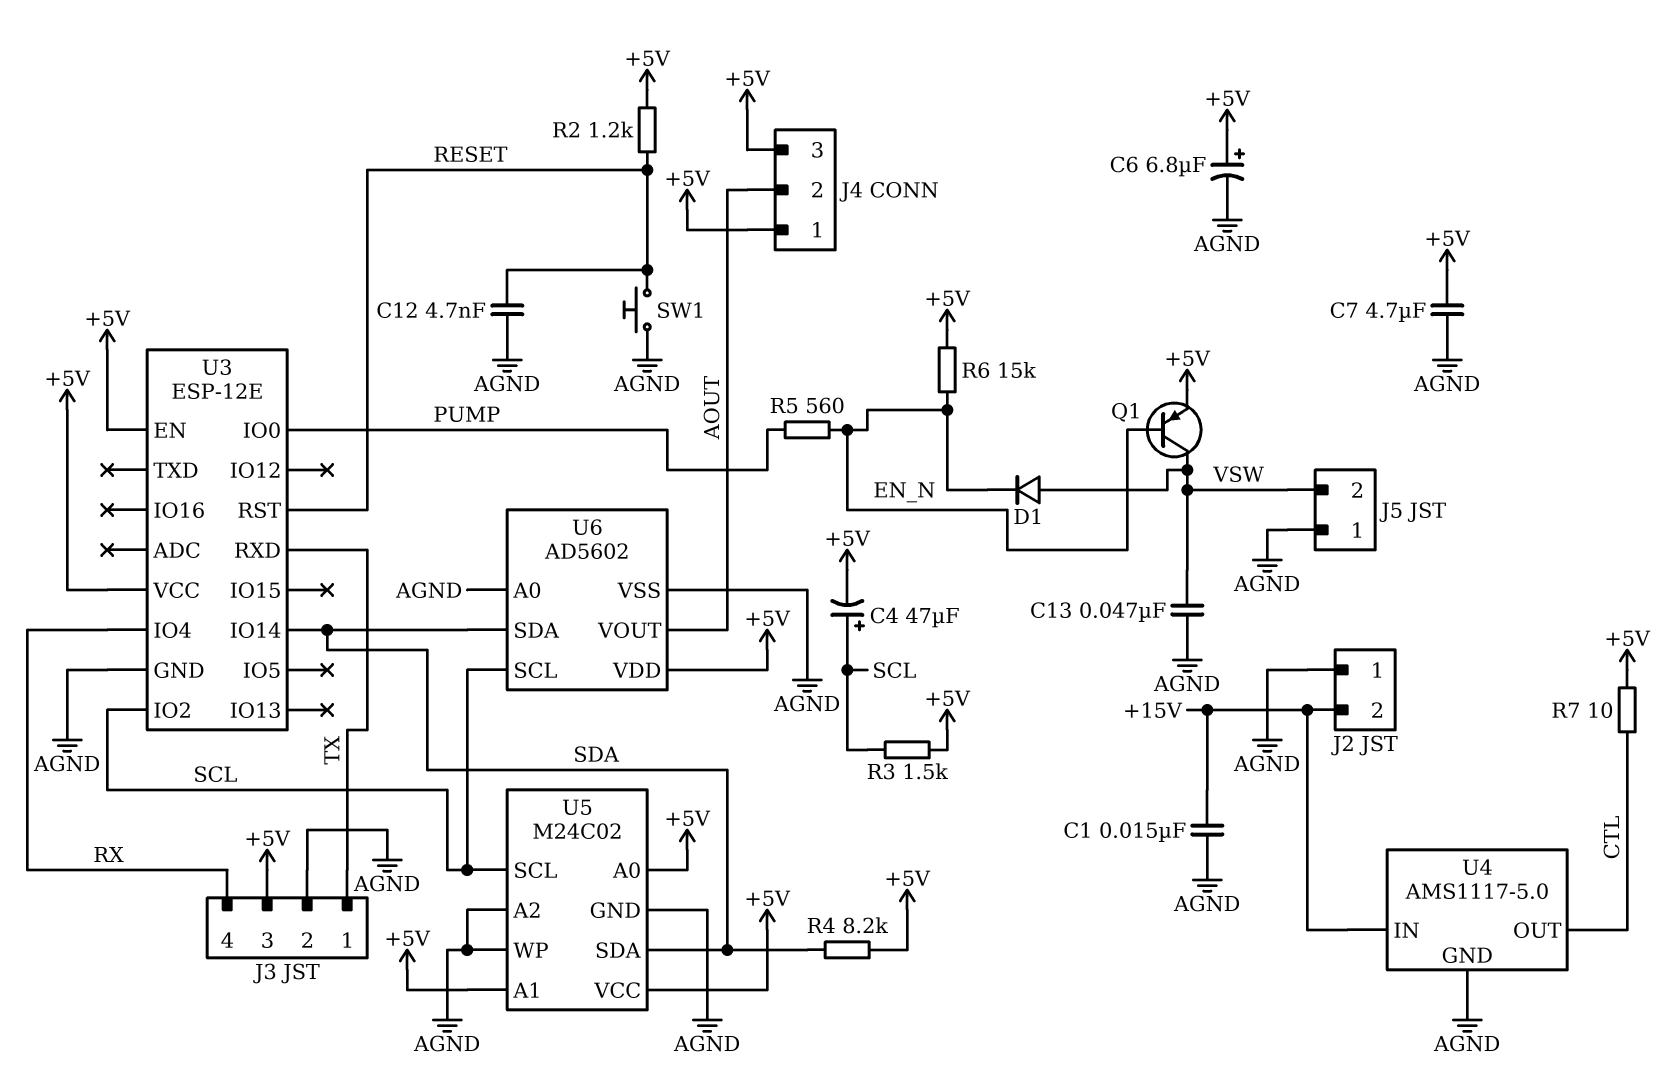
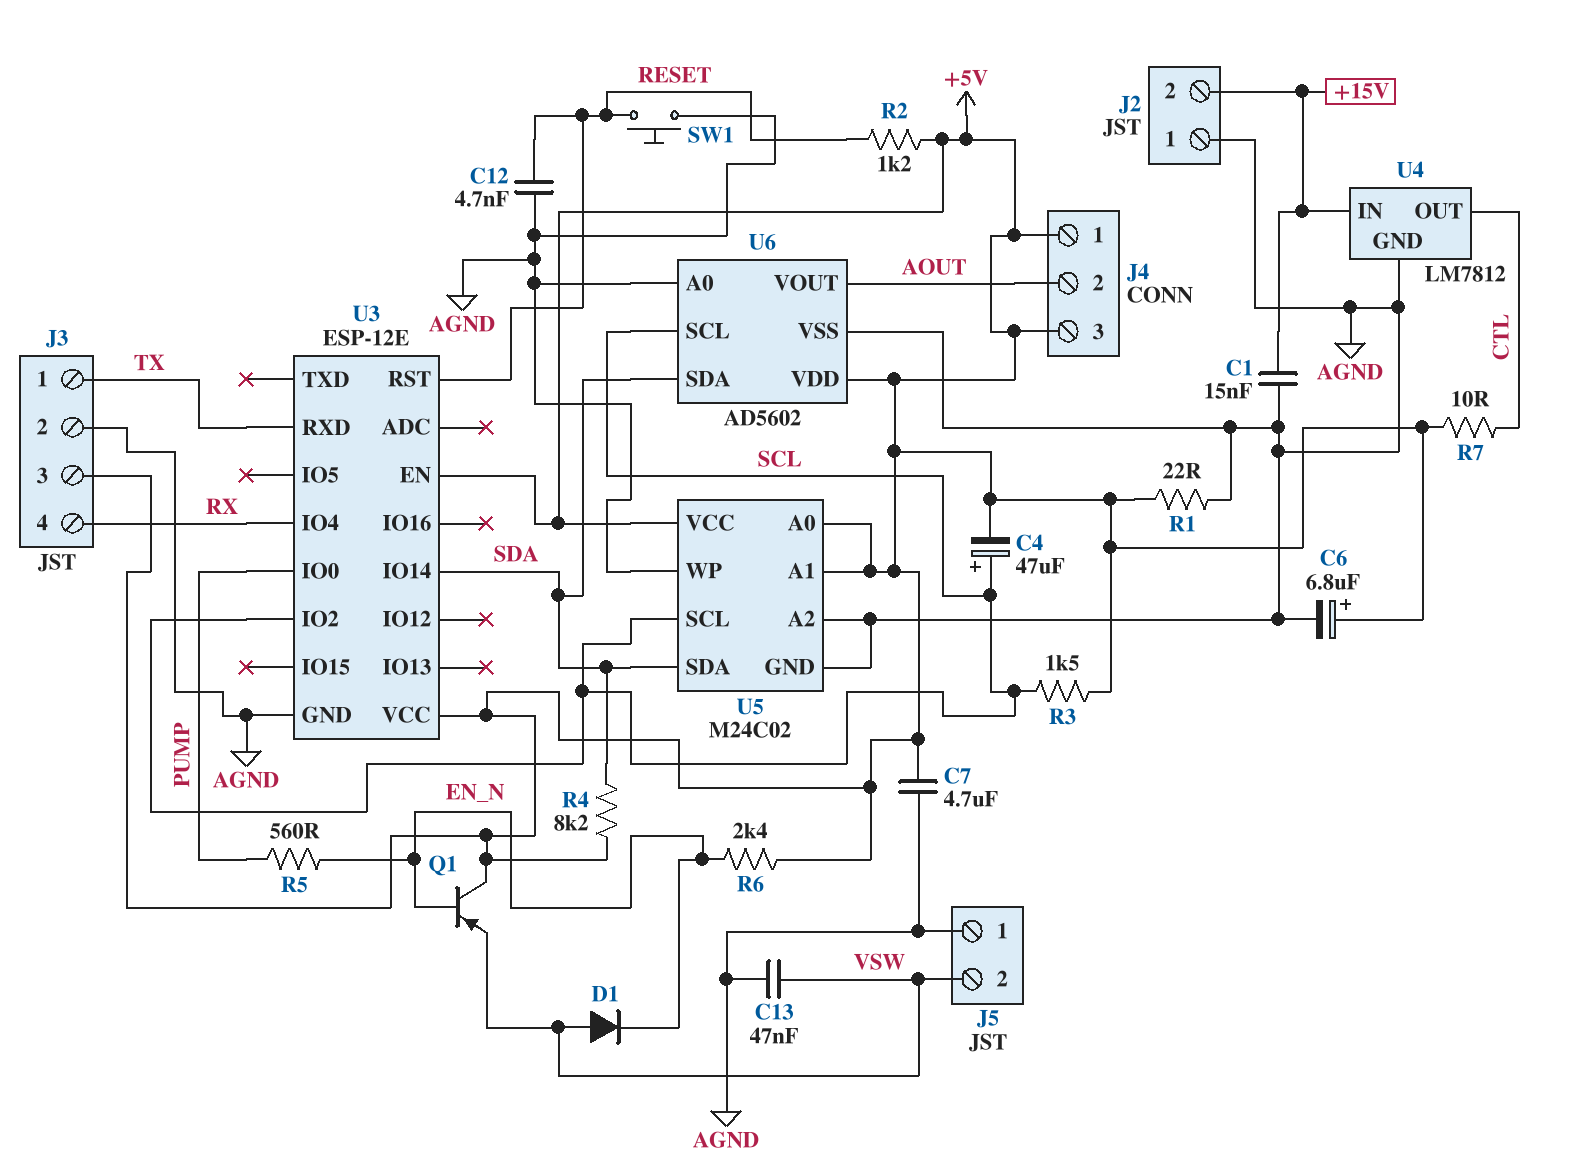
Q1: PNP (B EN_N, C VSW, E +5V) -> PNP (B EN_N, C +5V, E VSW)
R1: none -> 22 (+5V, AGND)
R6: 15k (+5V, EN_N) -> 2.4k (+5V, EN_N)
U4: AMS1117-5.0 -> LM7812

